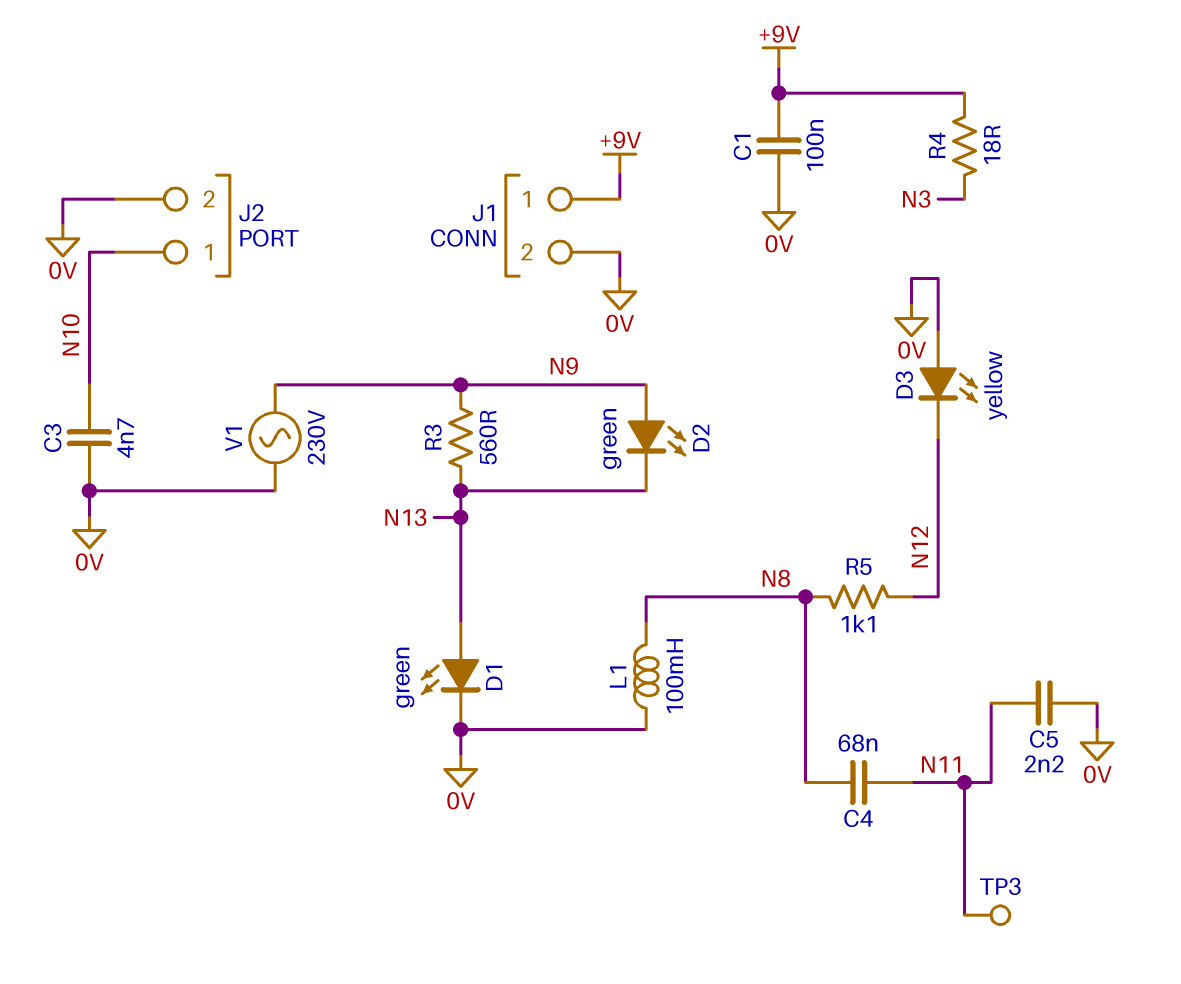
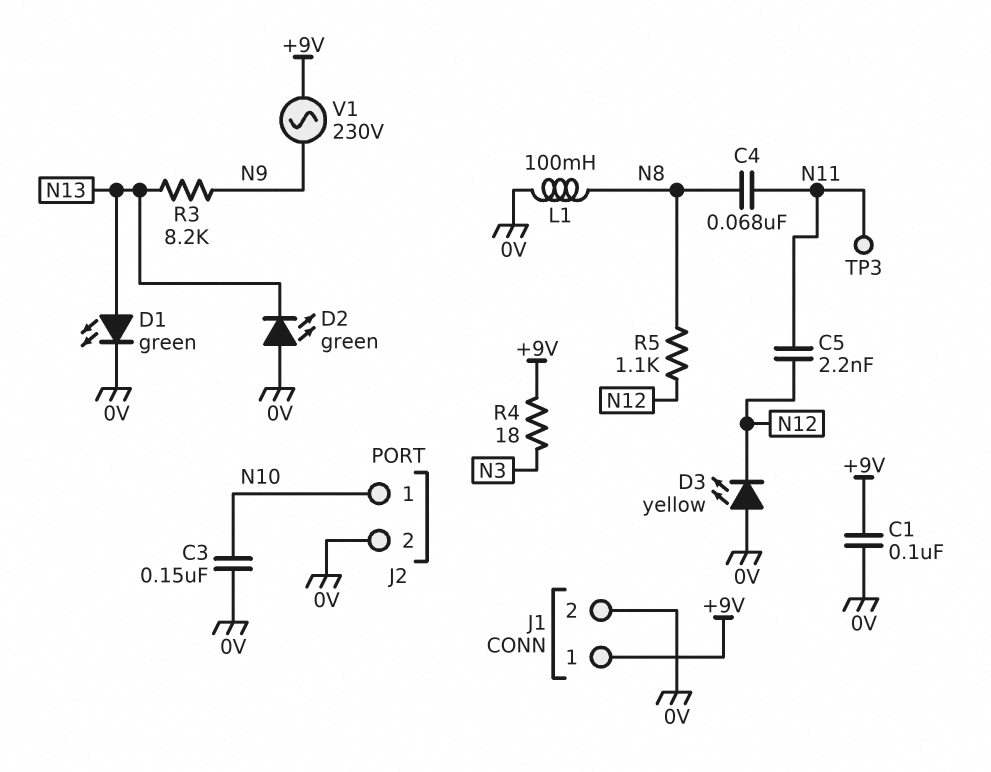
C3: 4.7nF (0V, N10) -> 150nF (0V, N10)
C5: 2.2nF (0V, N11) -> 2.2nF (N11, N12)
D2: LED green (A N9, K N13) -> LED green (A 0V, K N13)
R3: 560 (N9, N13) -> 8.2k (N9, N13)
V1: AC 230V (0V, N9) -> AC 230V (+9V, N9)

